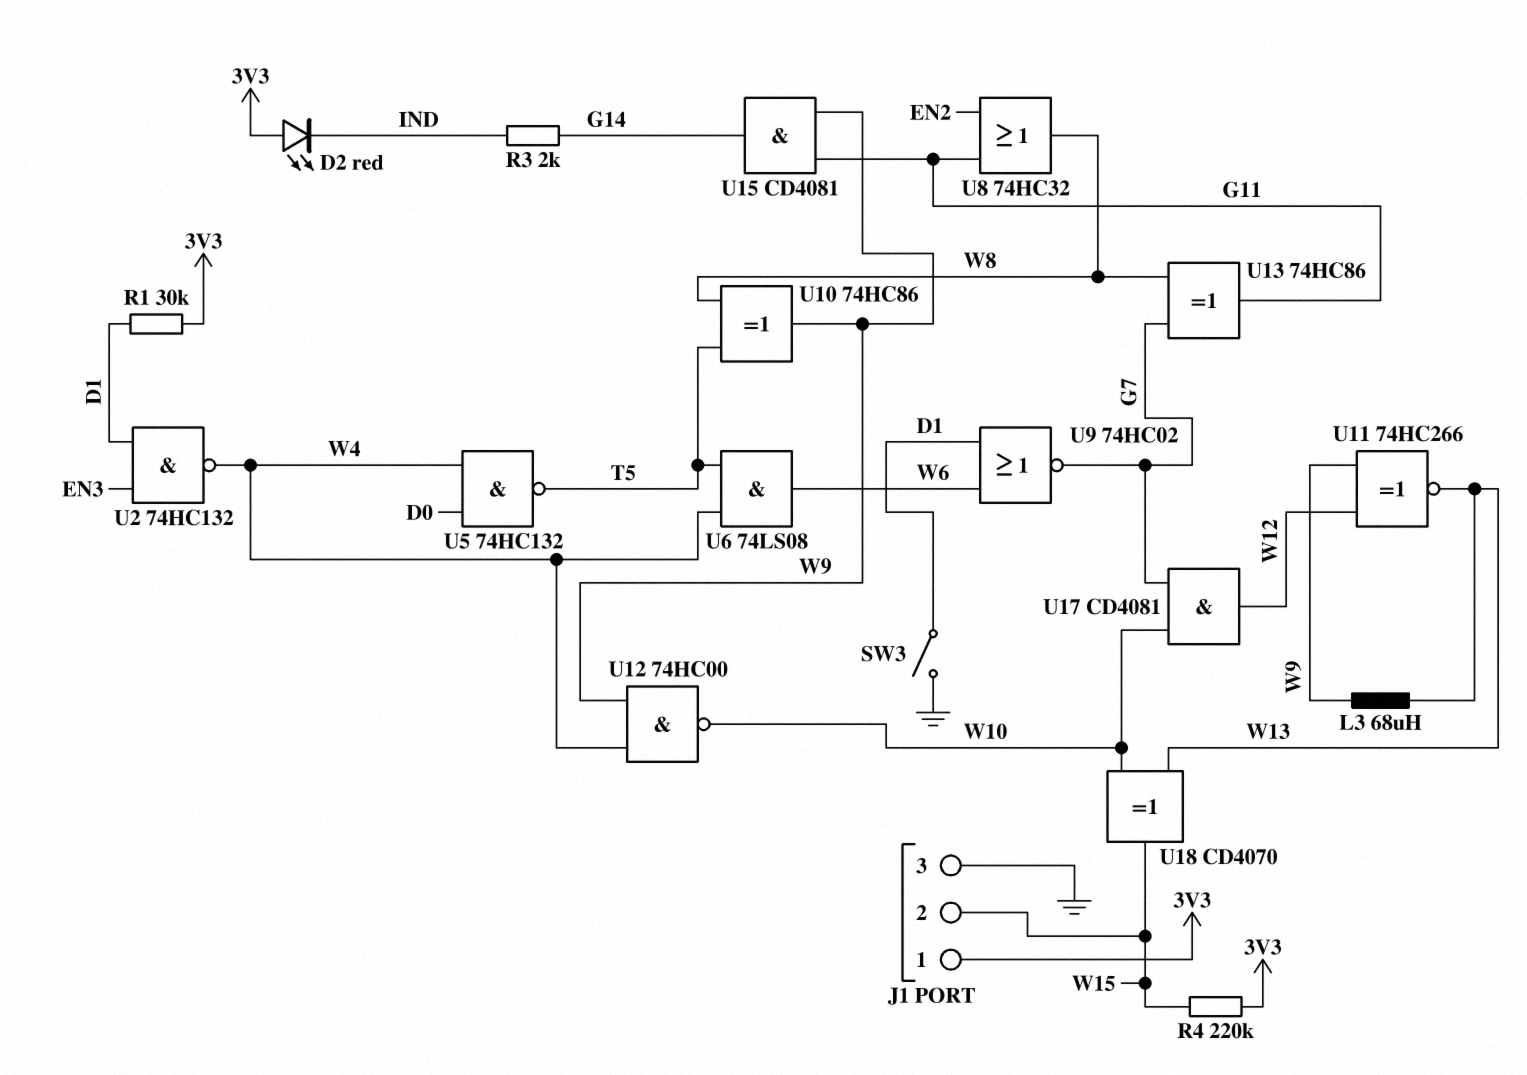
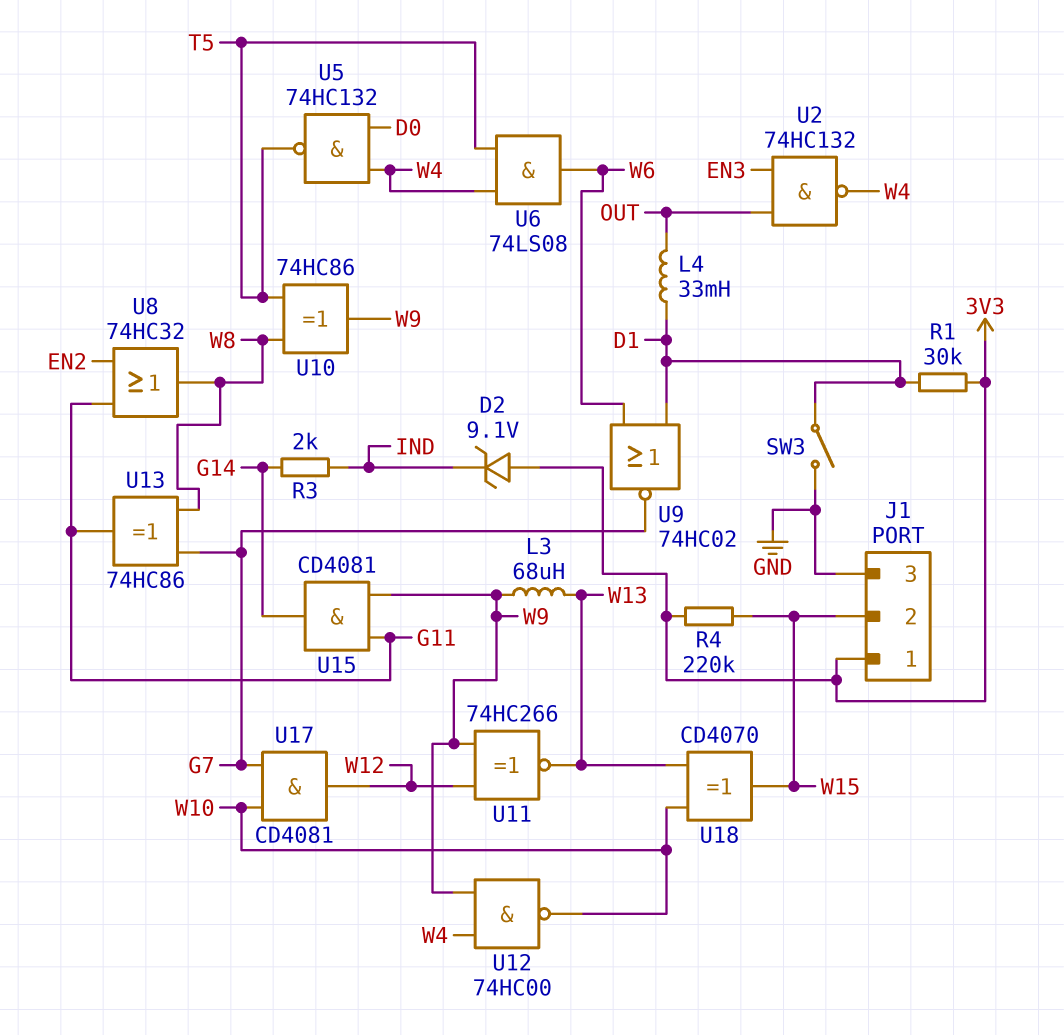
D2: LED red (A 3V3, K IND) -> zener 9.1V (A 3V3, K IND)
L4: none -> 33mH (D1, OUT)
U2: NAND 74HC132 (in D1, in EN3, out W4) -> NAND 74HC132 (in EN3, in OUT, out W4)

